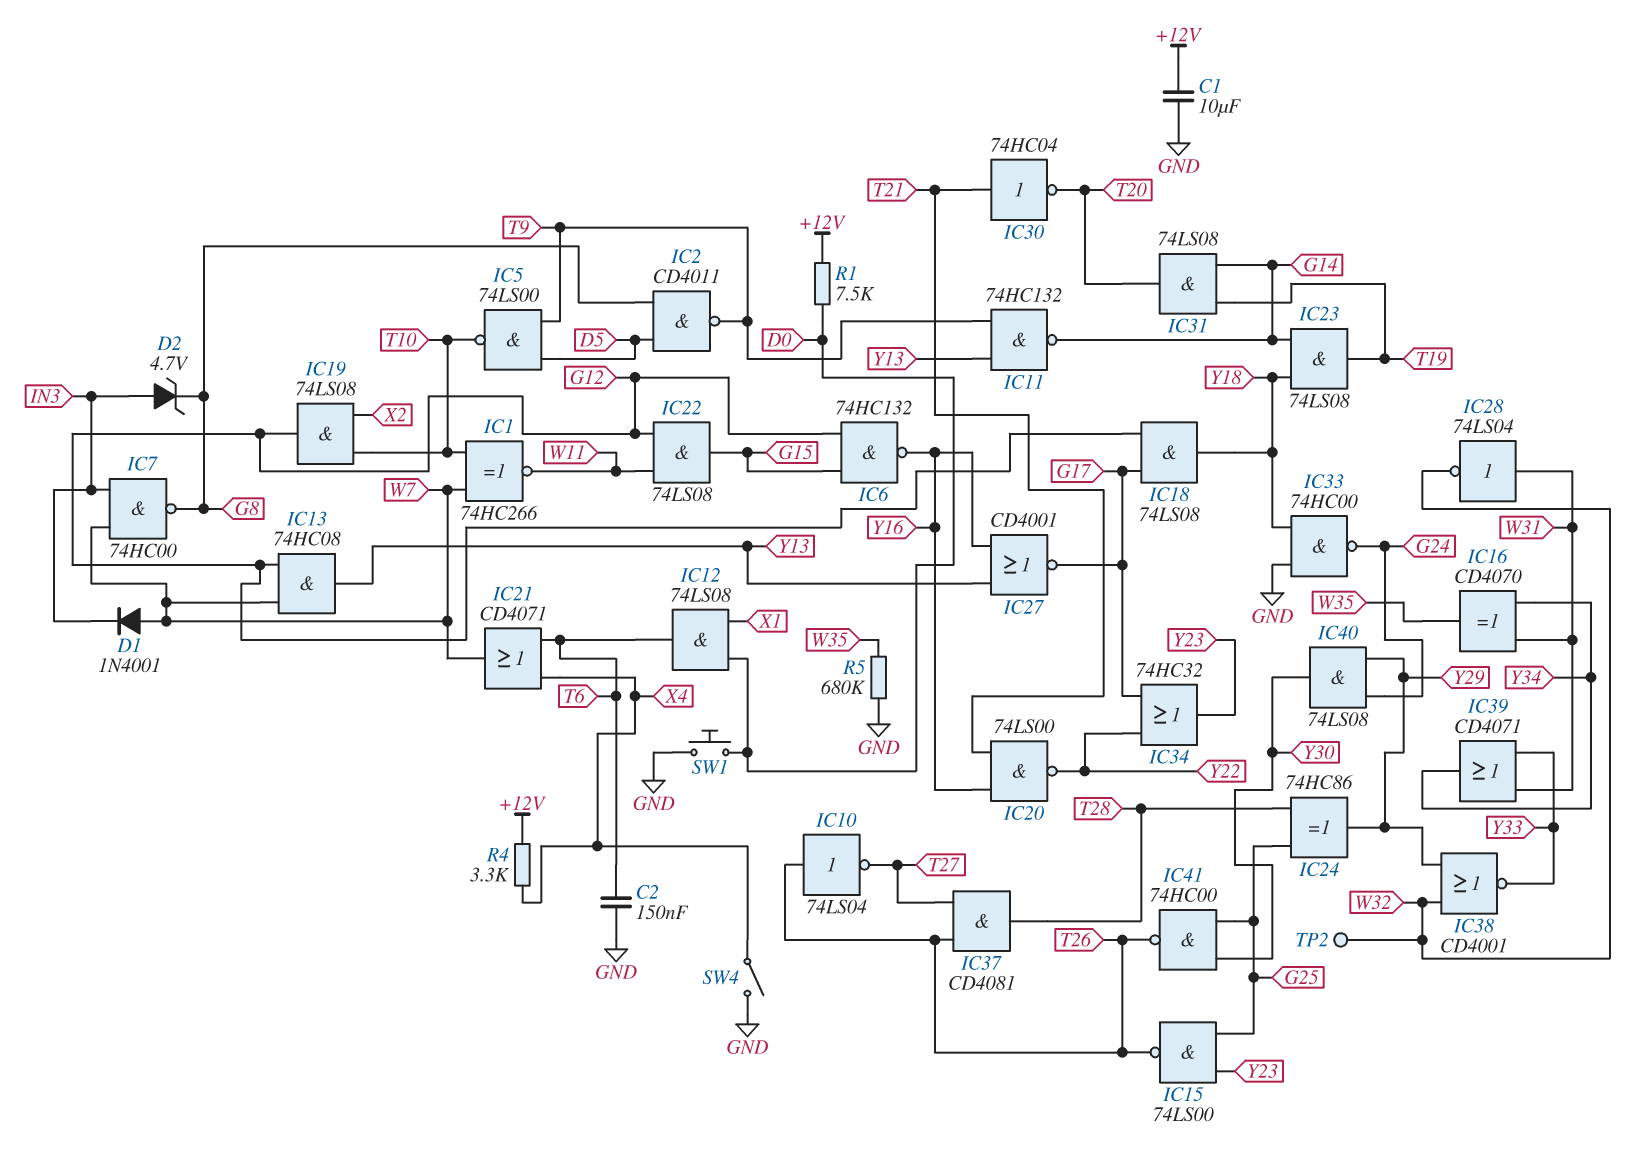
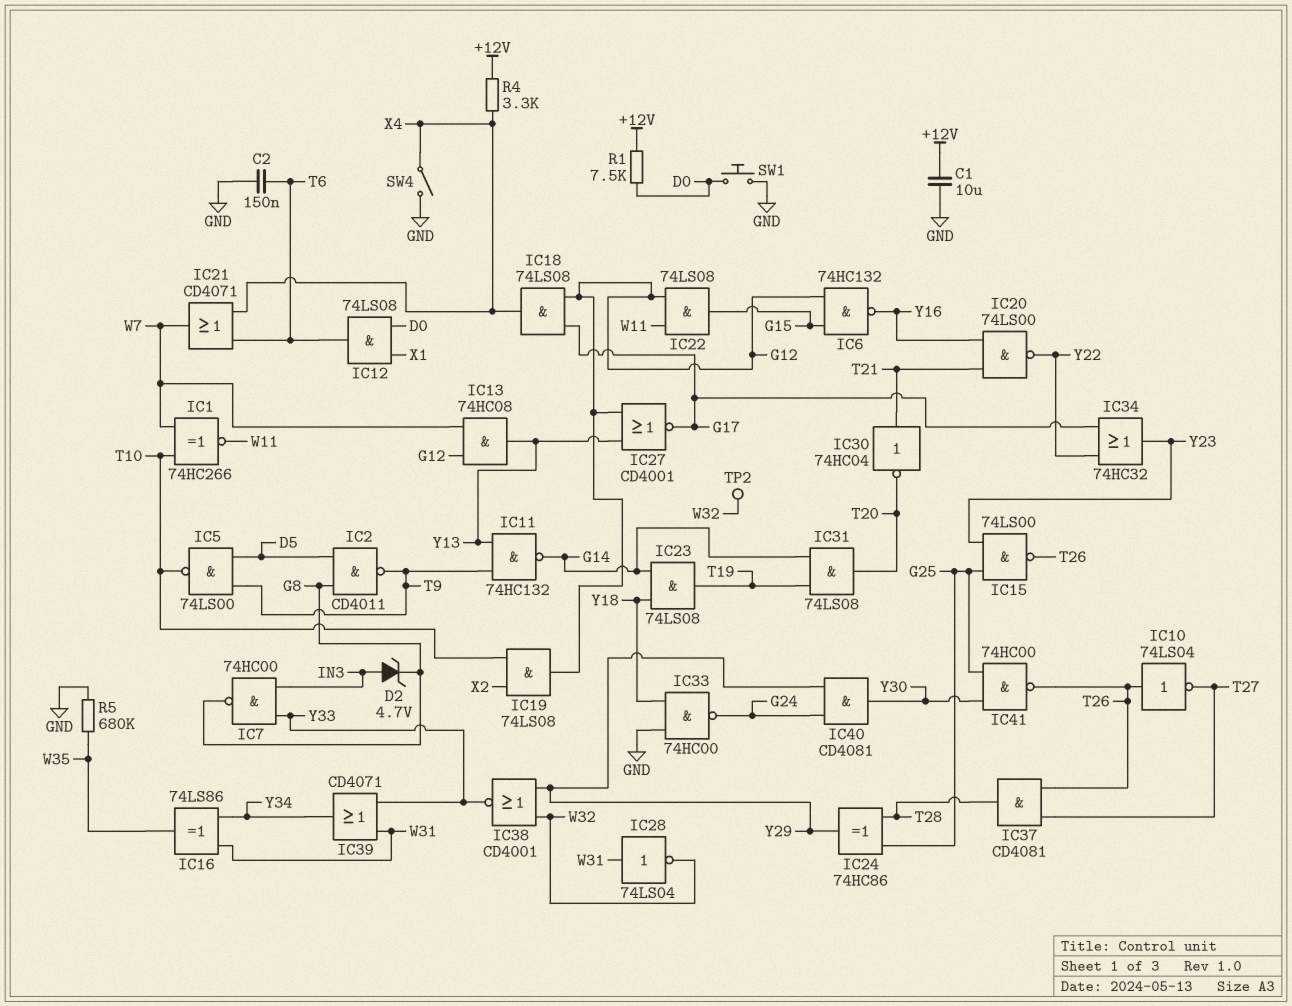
D1: diode 1N4001 (A W7, K IN3) -> none
IC7: NAND 74HC00 (in IN3, in W7, out G8) -> NAND 74HC00 (in IN3, in Y33, out G8)
IC16: XOR CD4070 (in W31, in Y34, out W35) -> XOR 74LS86 (in W31, in Y34, out W35)
IC18: AND 74LS08 (in G12, in G17, out Y18) -> AND 74LS08 (in G12, in G17, out X4)
IC27: NOR CD4001 (in Y13, in Y16, out G17) -> NOR CD4001 (in G12, in Y13, out G17)
IC40: AND 74LS08 (in G24, in Y29, out Y30) -> AND CD4081 (in G24, in Y29, out Y30)

